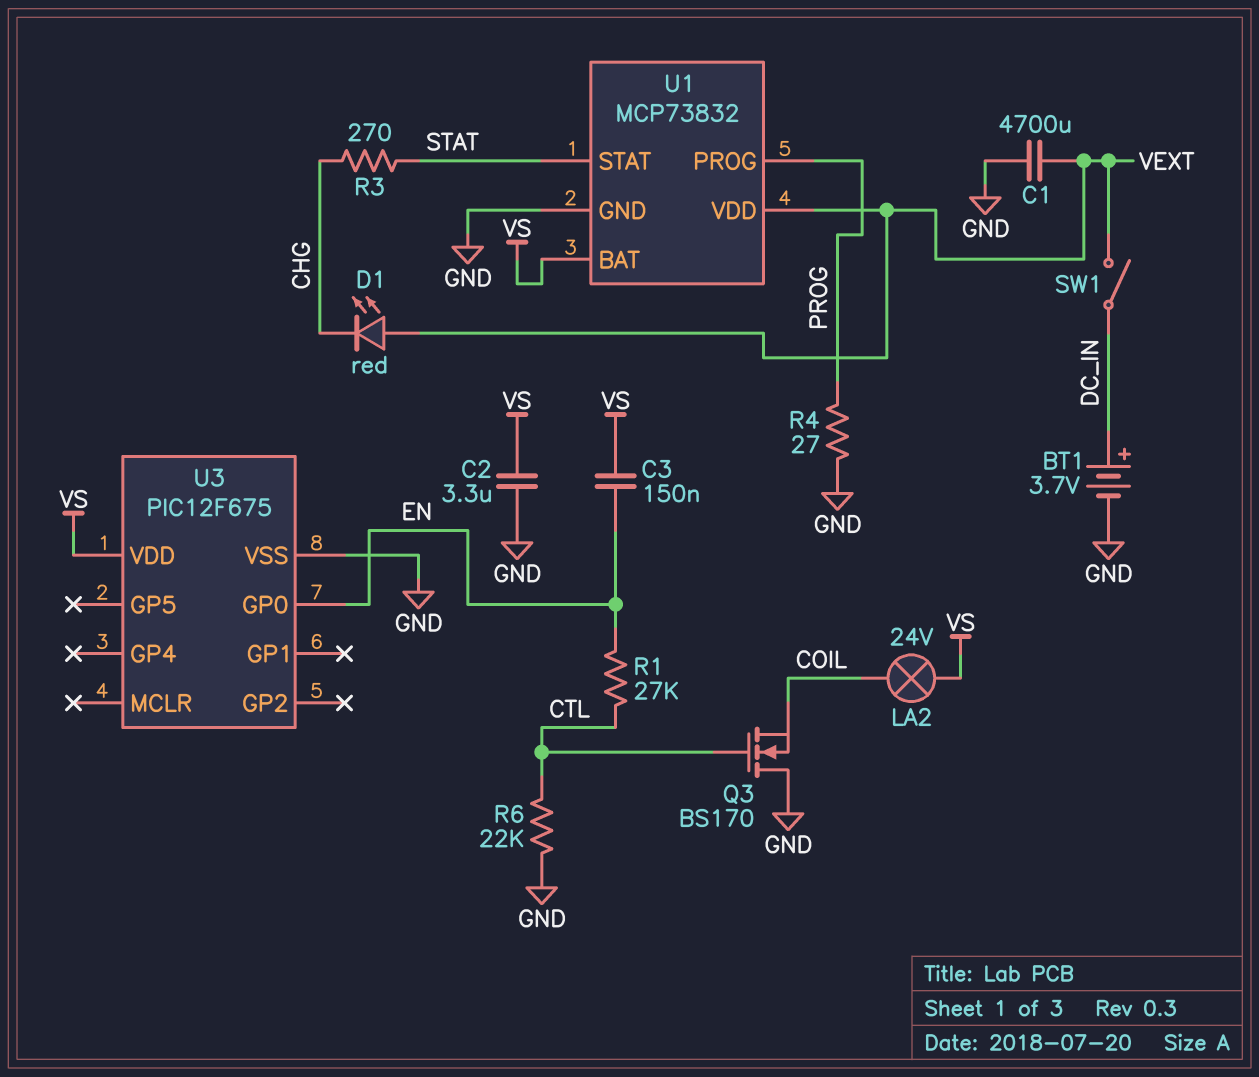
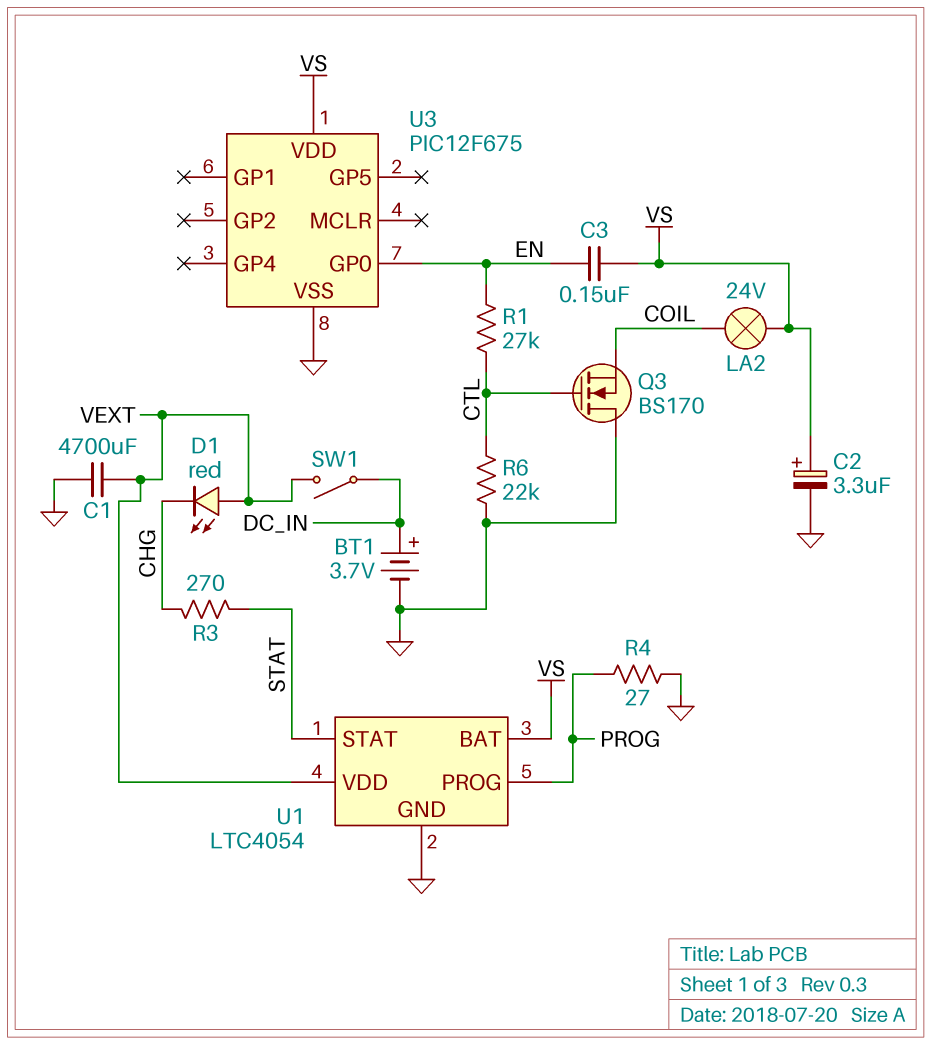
C2: 3.3uF (GND, VS) -> 3.3uF (plus VS, minus GND)
U1: MCP73832 -> LTC4054

